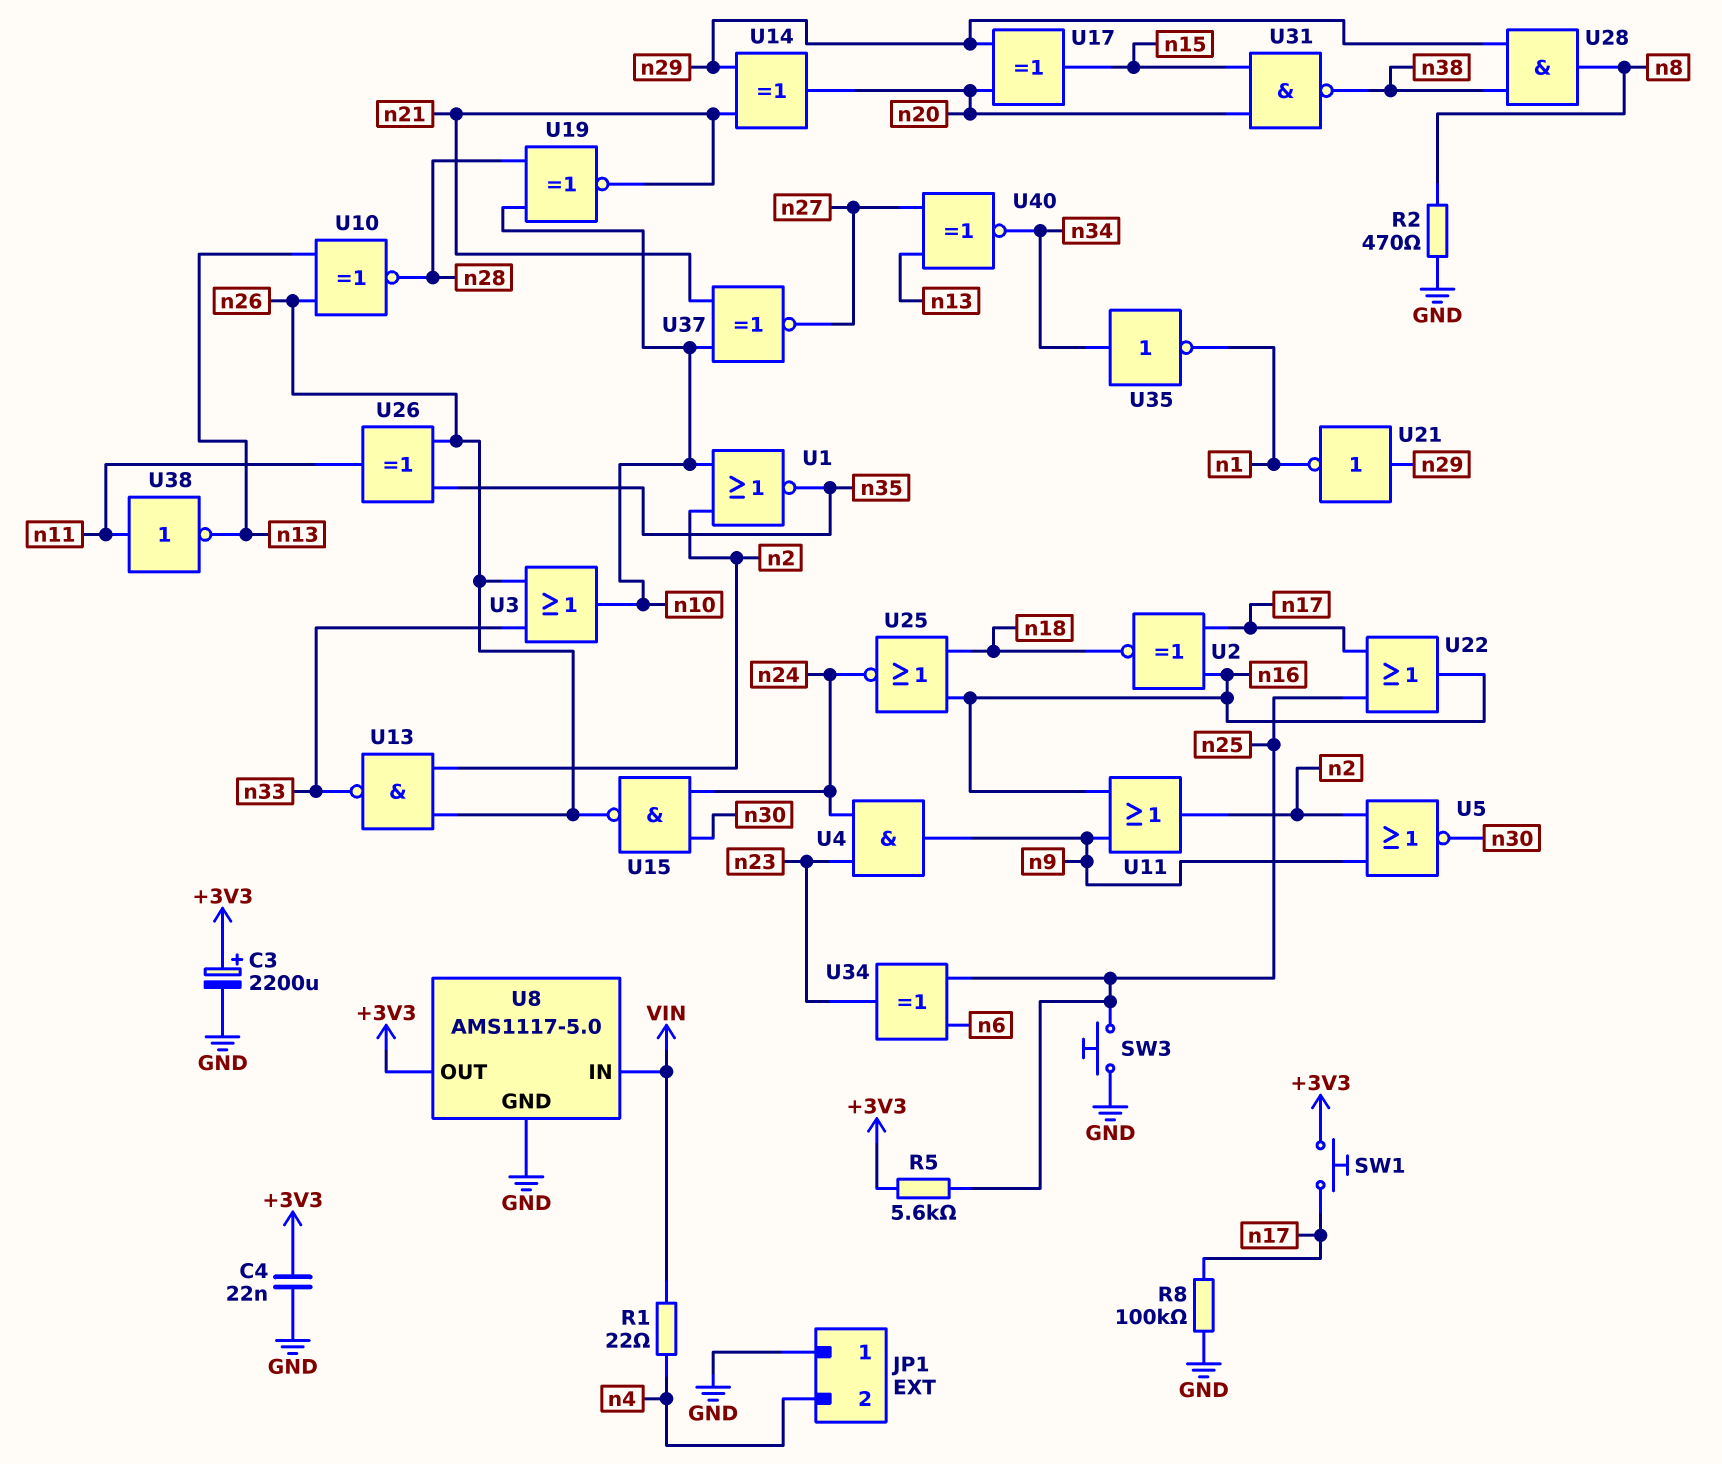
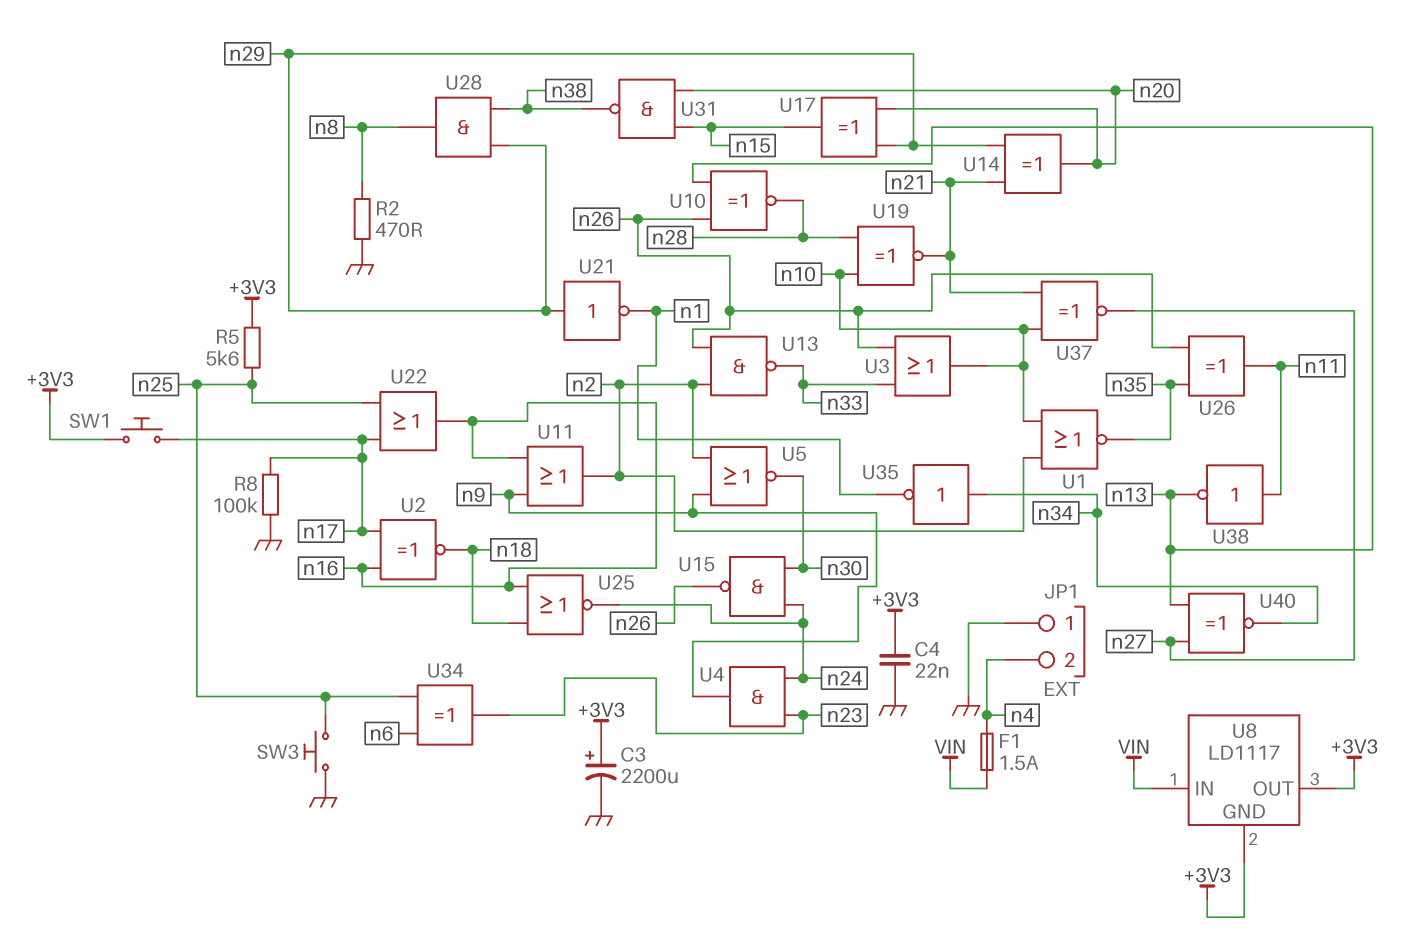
F1: none -> 1.5A (VIN, n4)
R1: 22 (VIN, n4) -> none
U8: AMS1117-5.0 -> LD1117
U8 pin GND: GND -> +3V3

